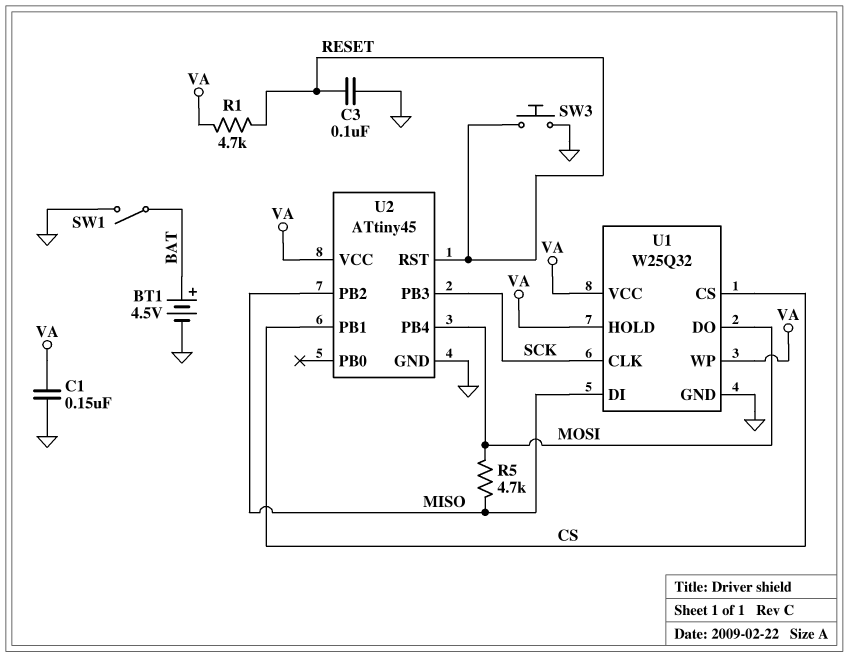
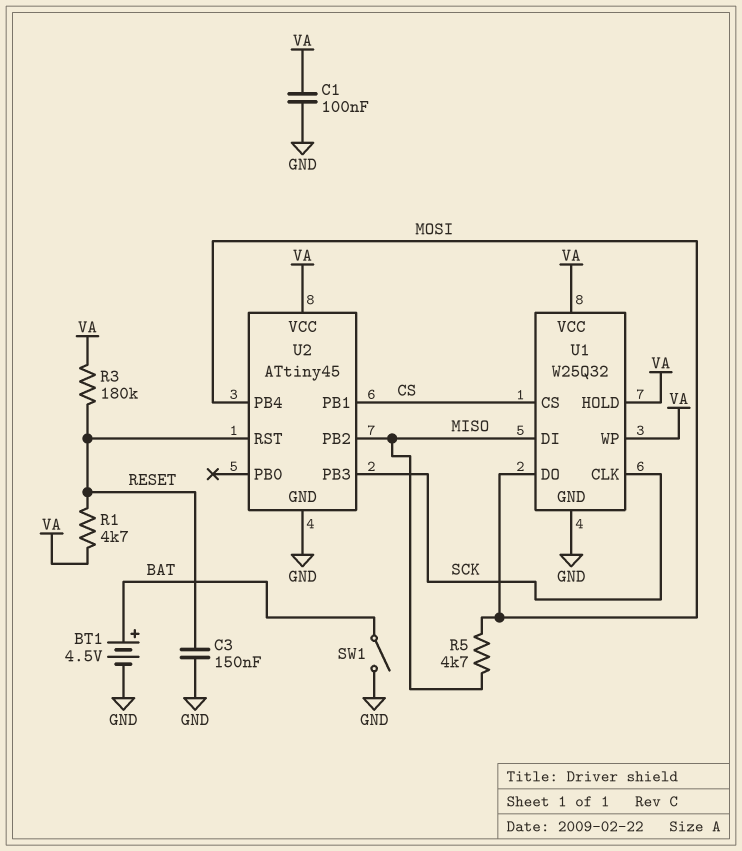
C1: 150nF (GND, VA) -> 100nF (GND, VA)
C3: 100nF (GND, RESET) -> 150nF (GND, RESET)
R3: none -> 180k (RESET, VA)
SW3: button (GND, RESET) -> none

